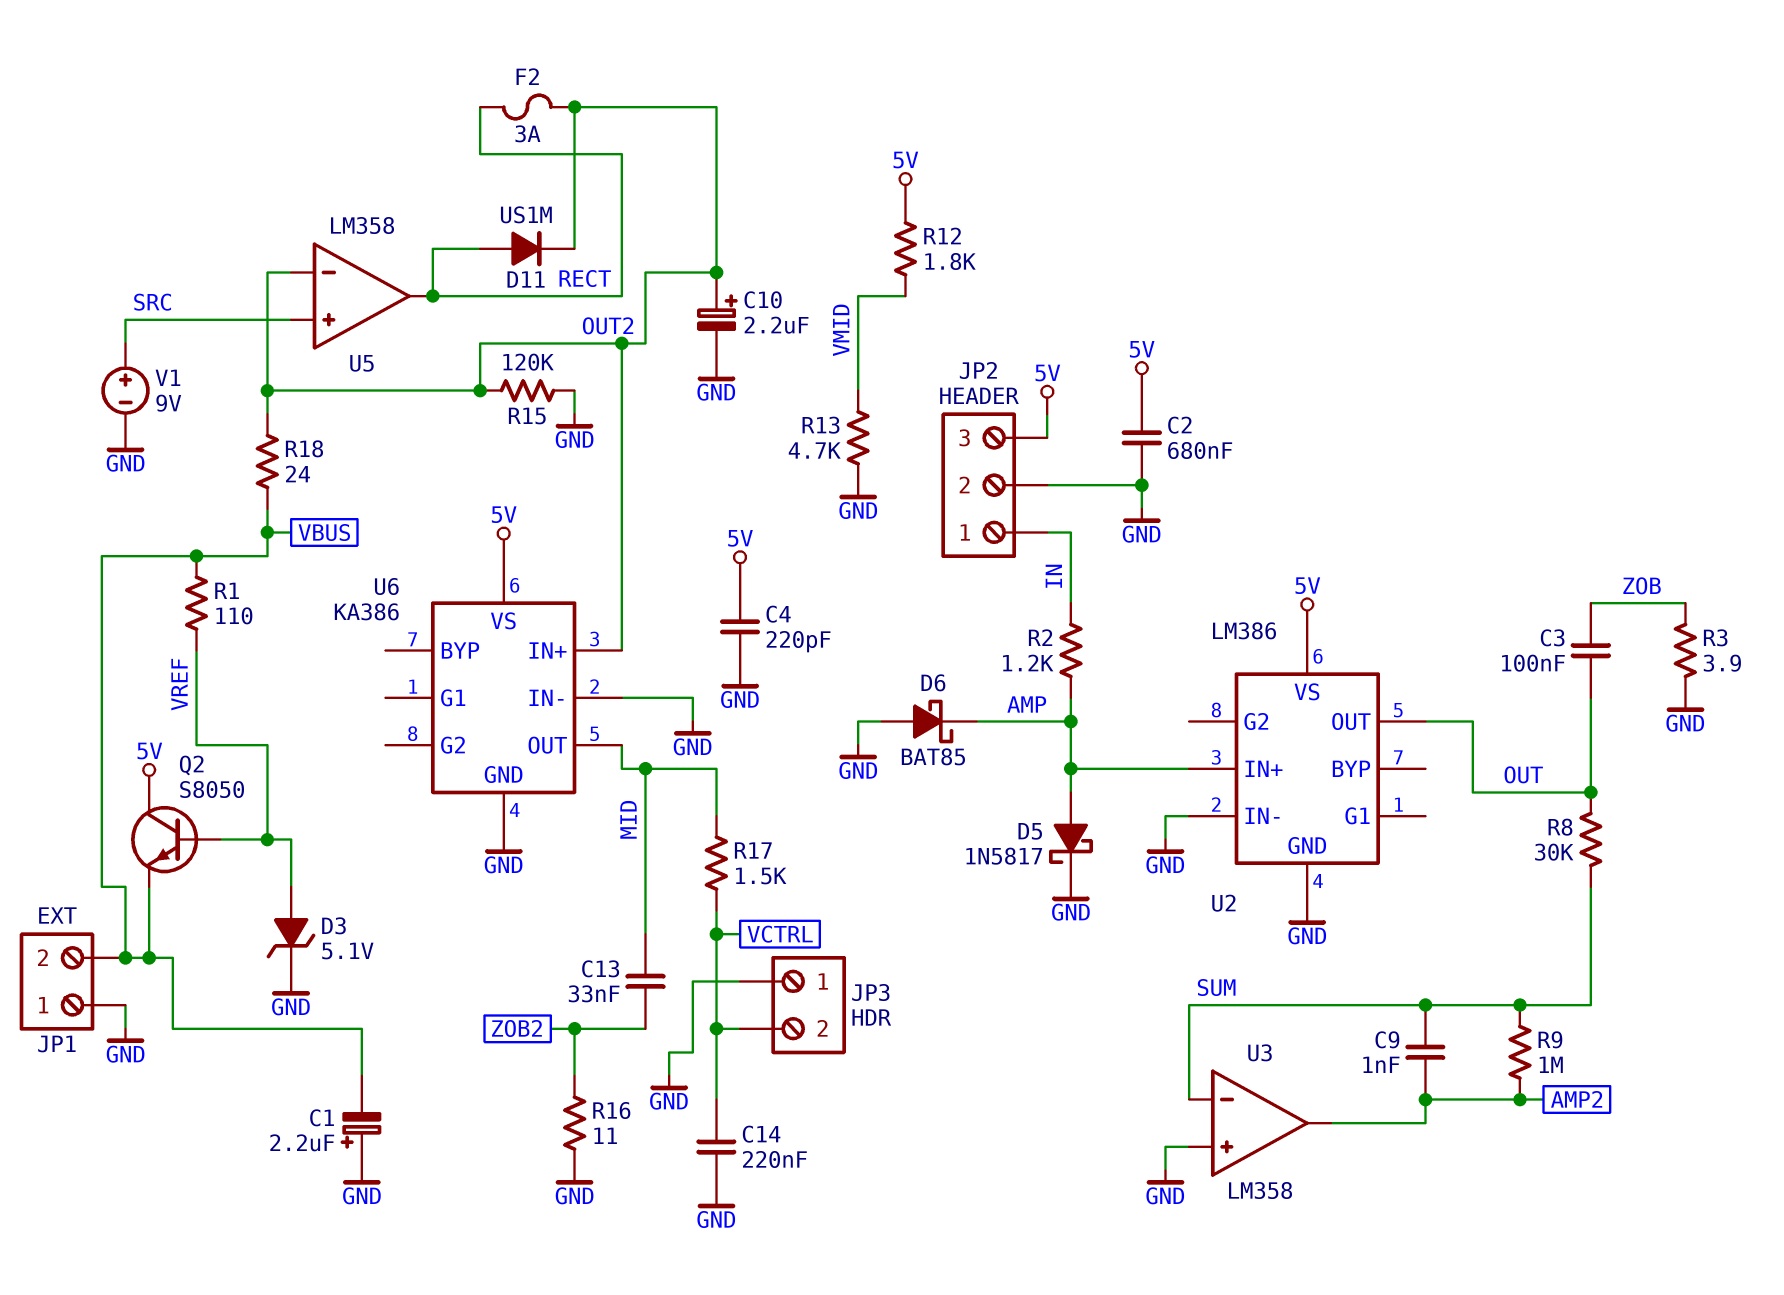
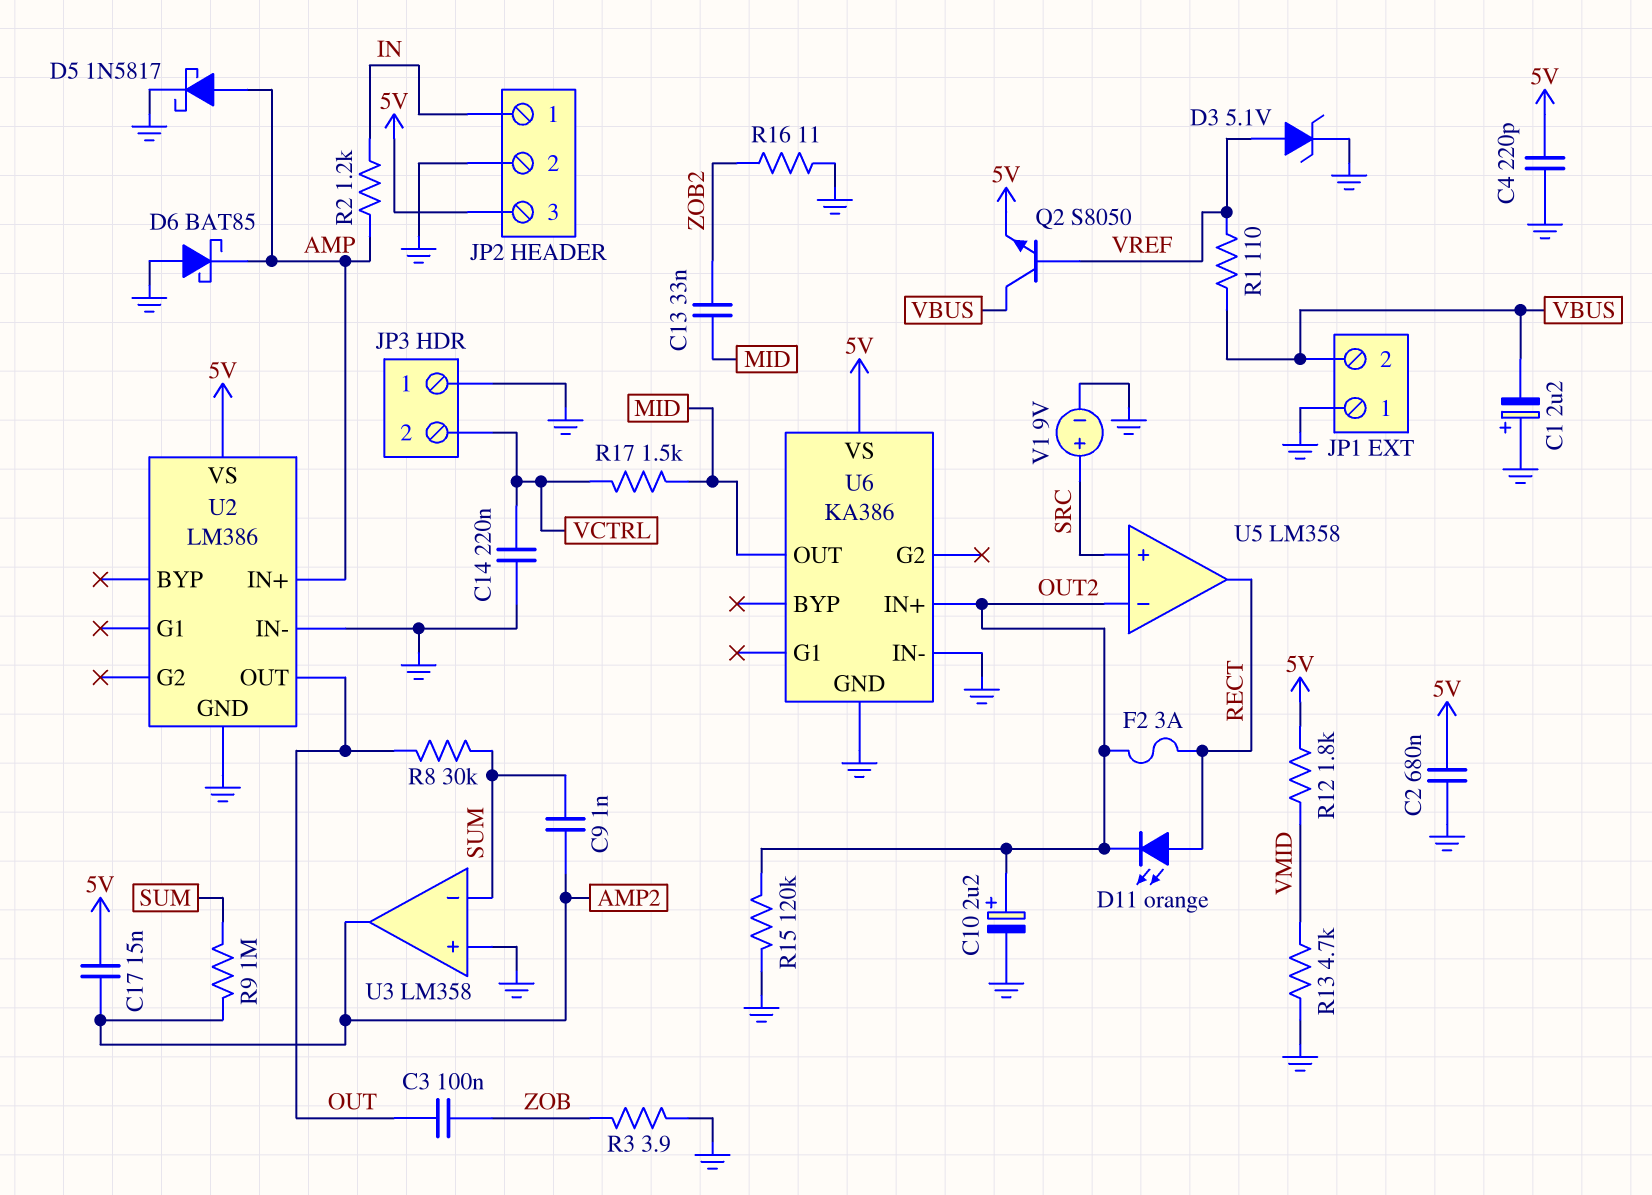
C17: none -> 15nF (5V, AMP2)
D11: diode US1M (A RECT, K OUT2) -> LED orange (A RECT, K OUT2)
Q2: NPN S8050 (B VREF, C 5V, E VBUS) -> NPN S8050 (B VREF, C VBUS, E 5V)
R18: 24 (OUT2, VBUS) -> none

